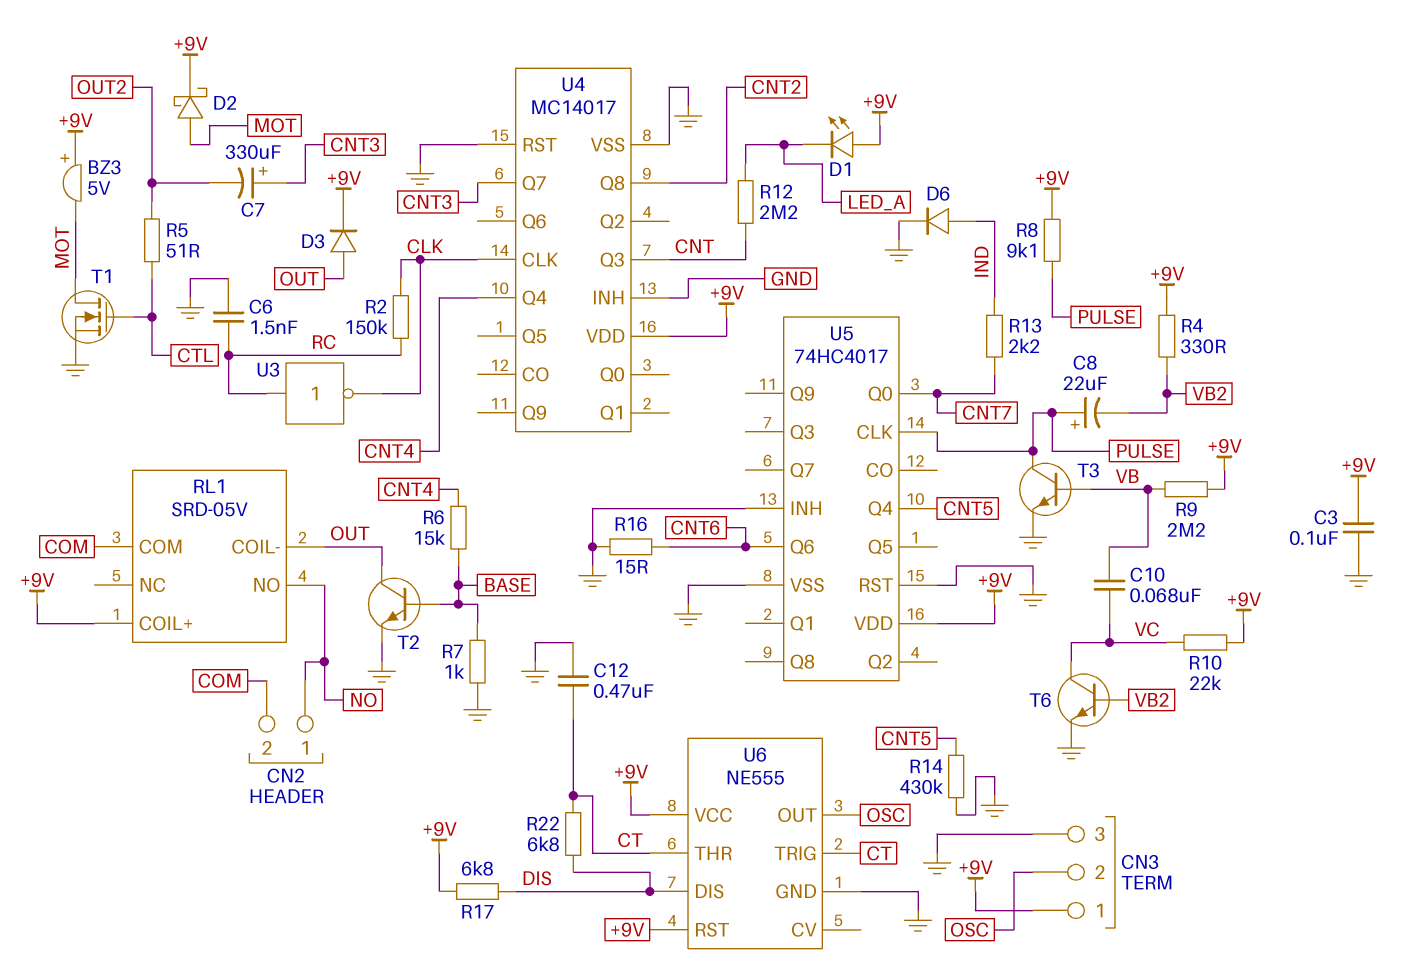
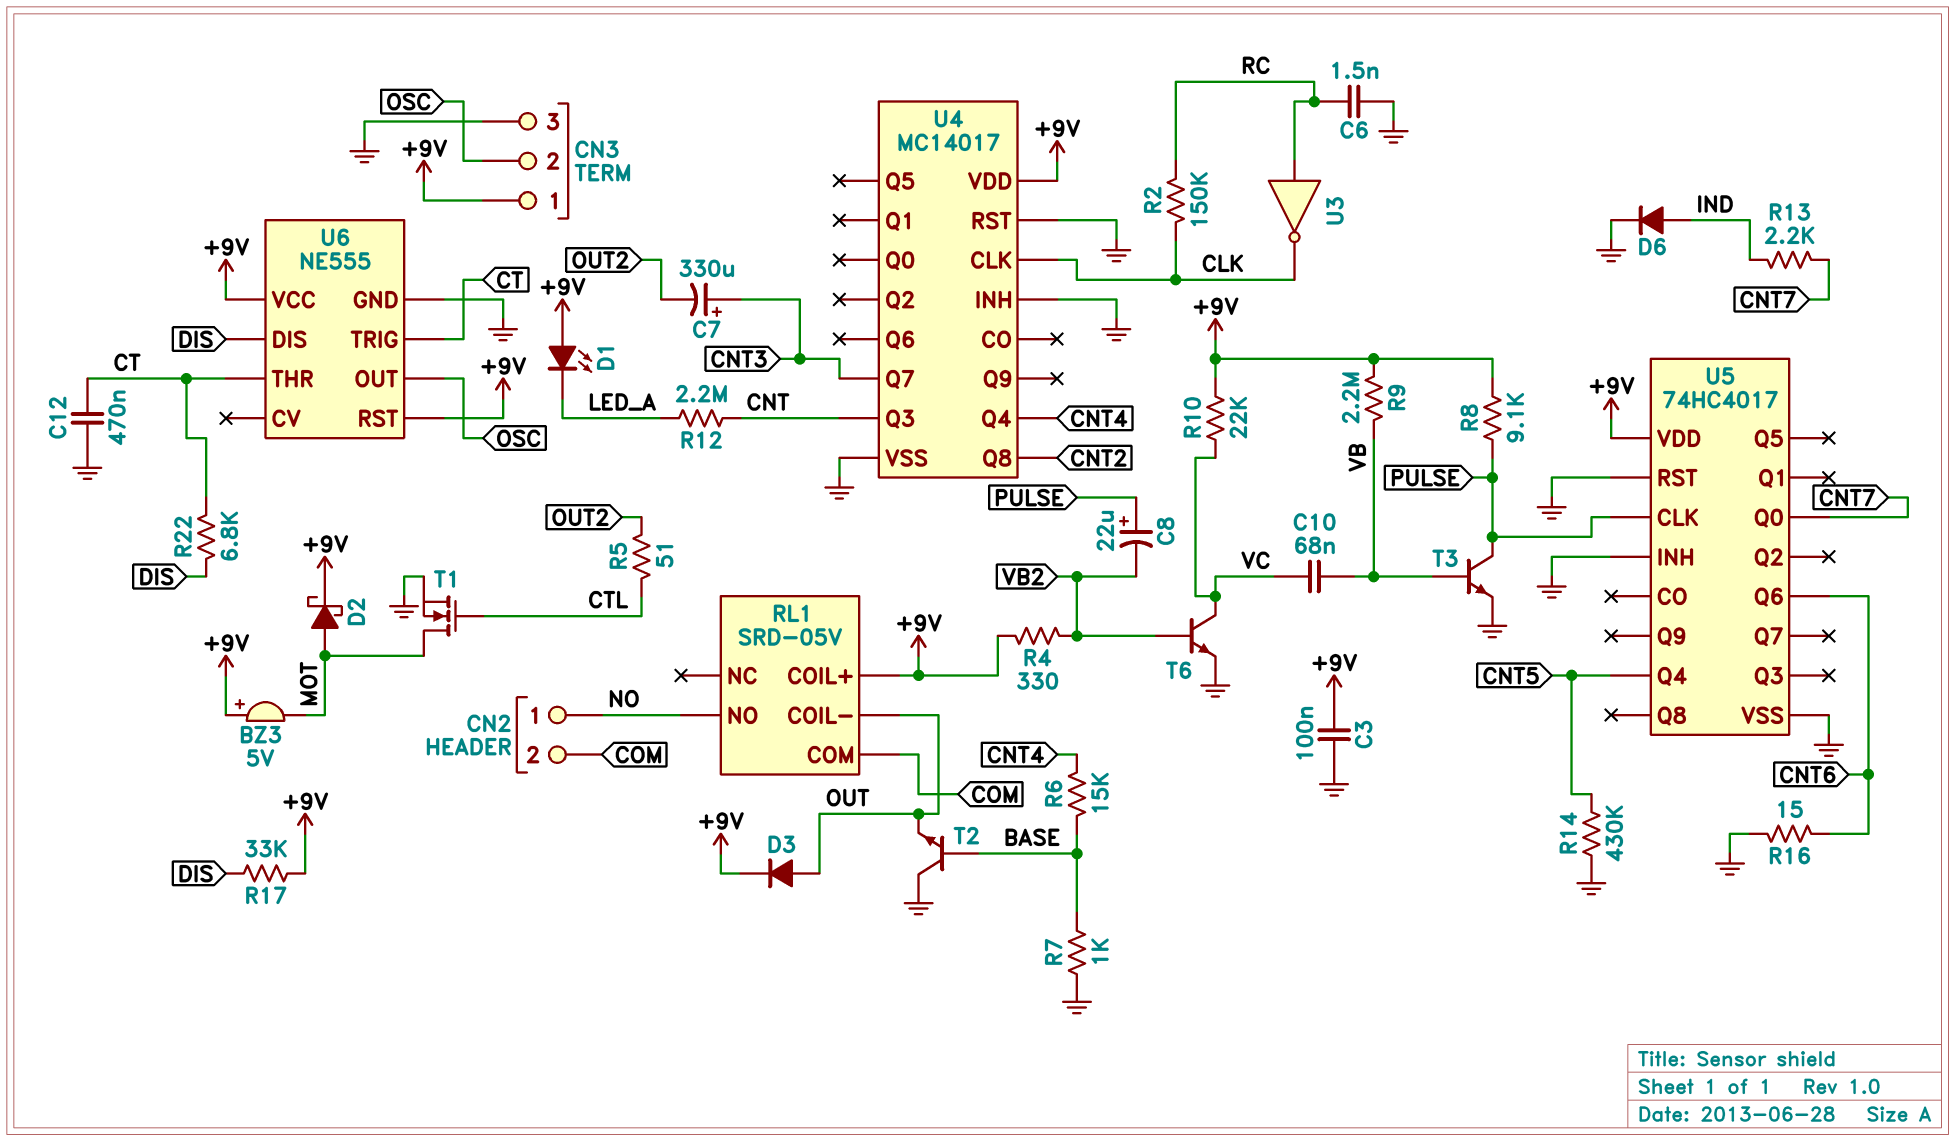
R17: 6.8k (+9V, DIS) -> 33k (+9V, DIS)
T2: NPN (B BASE, C OUT, E GND) -> NPN (B BASE, C GND, E OUT)

